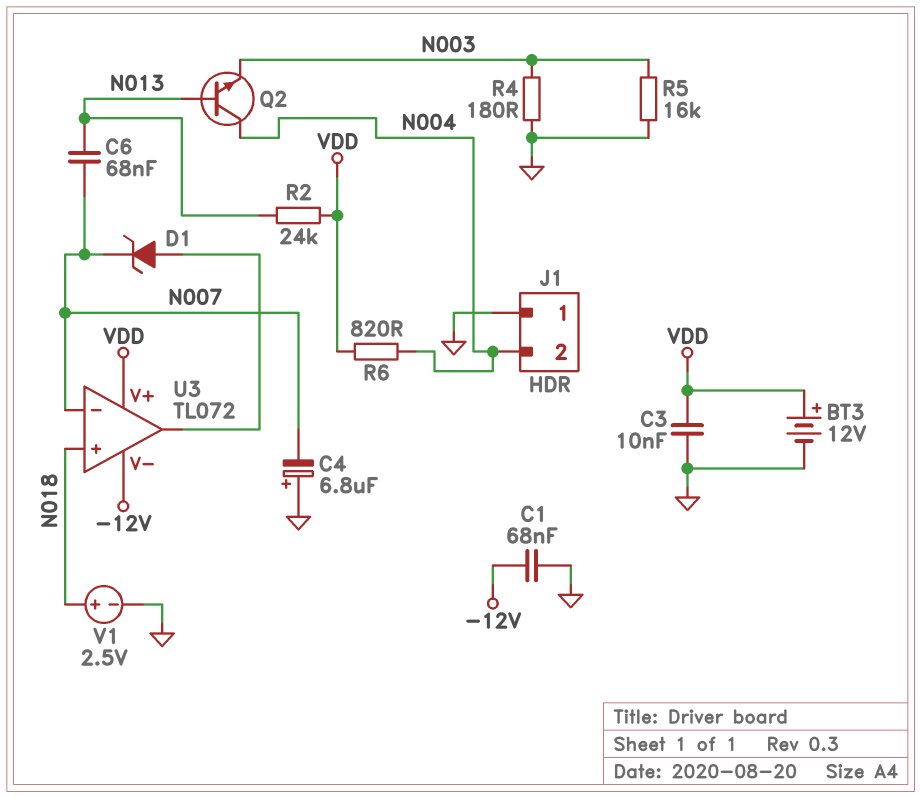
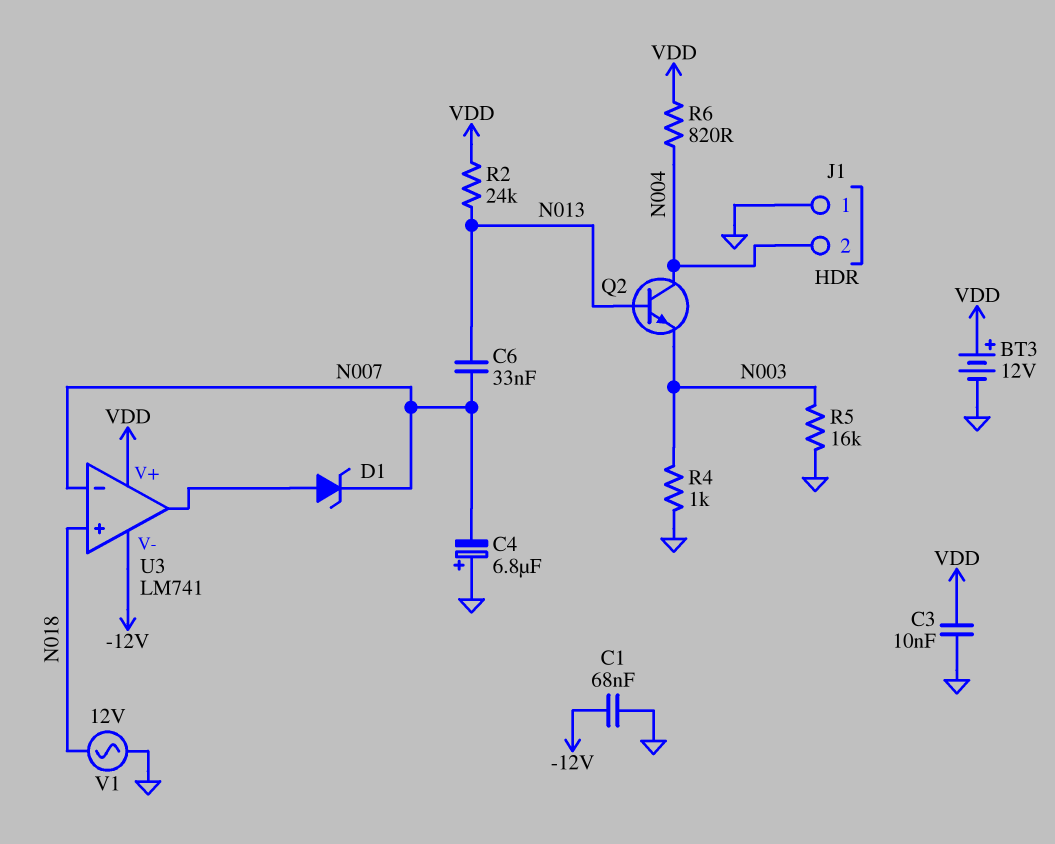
C6: 68nF (N007, N013) -> 33nF (N007, N013)
R4: 180 (GND, N003) -> 1k (GND, N003)
U3: TL072 -> LM741
V1: 2.5V (plus N018, minus GND) -> AC 12V (GND, N018)

